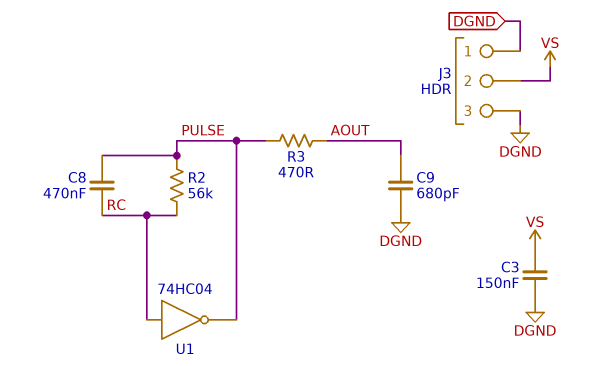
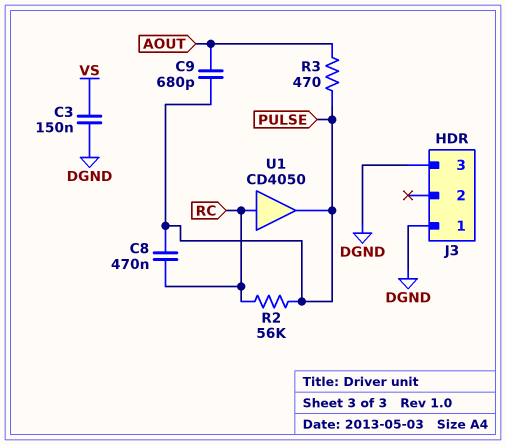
C9: 680pF (AOUT, DGND) -> 680pF (AOUT, PULSE)
J3 pin 2: VS -> none
U1: NOT 74HC04 (in RC, out PULSE) -> buffer CD4050 (in RC, out PULSE)

